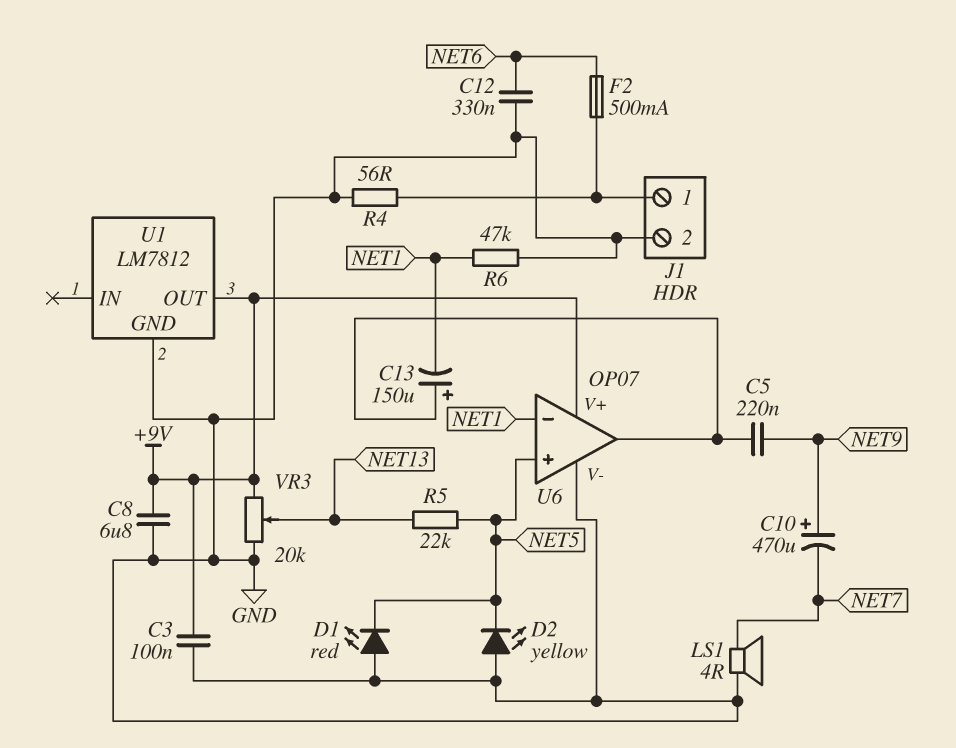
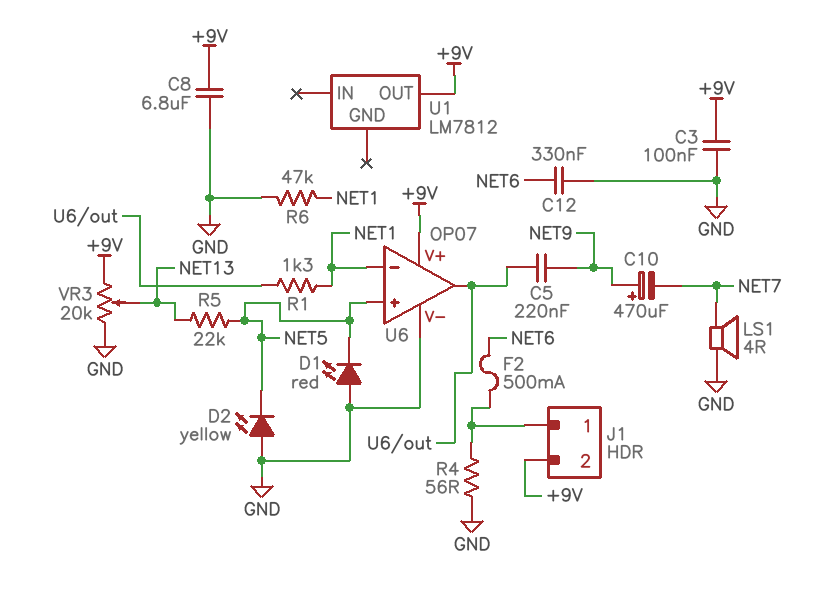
C13: 150uF (plus U6/out, minus NET1) -> none
J1 pin 2: GND -> +9V
R1: none -> 1.3k (NET1, U6/out)
U1 pin GND: GND -> none

